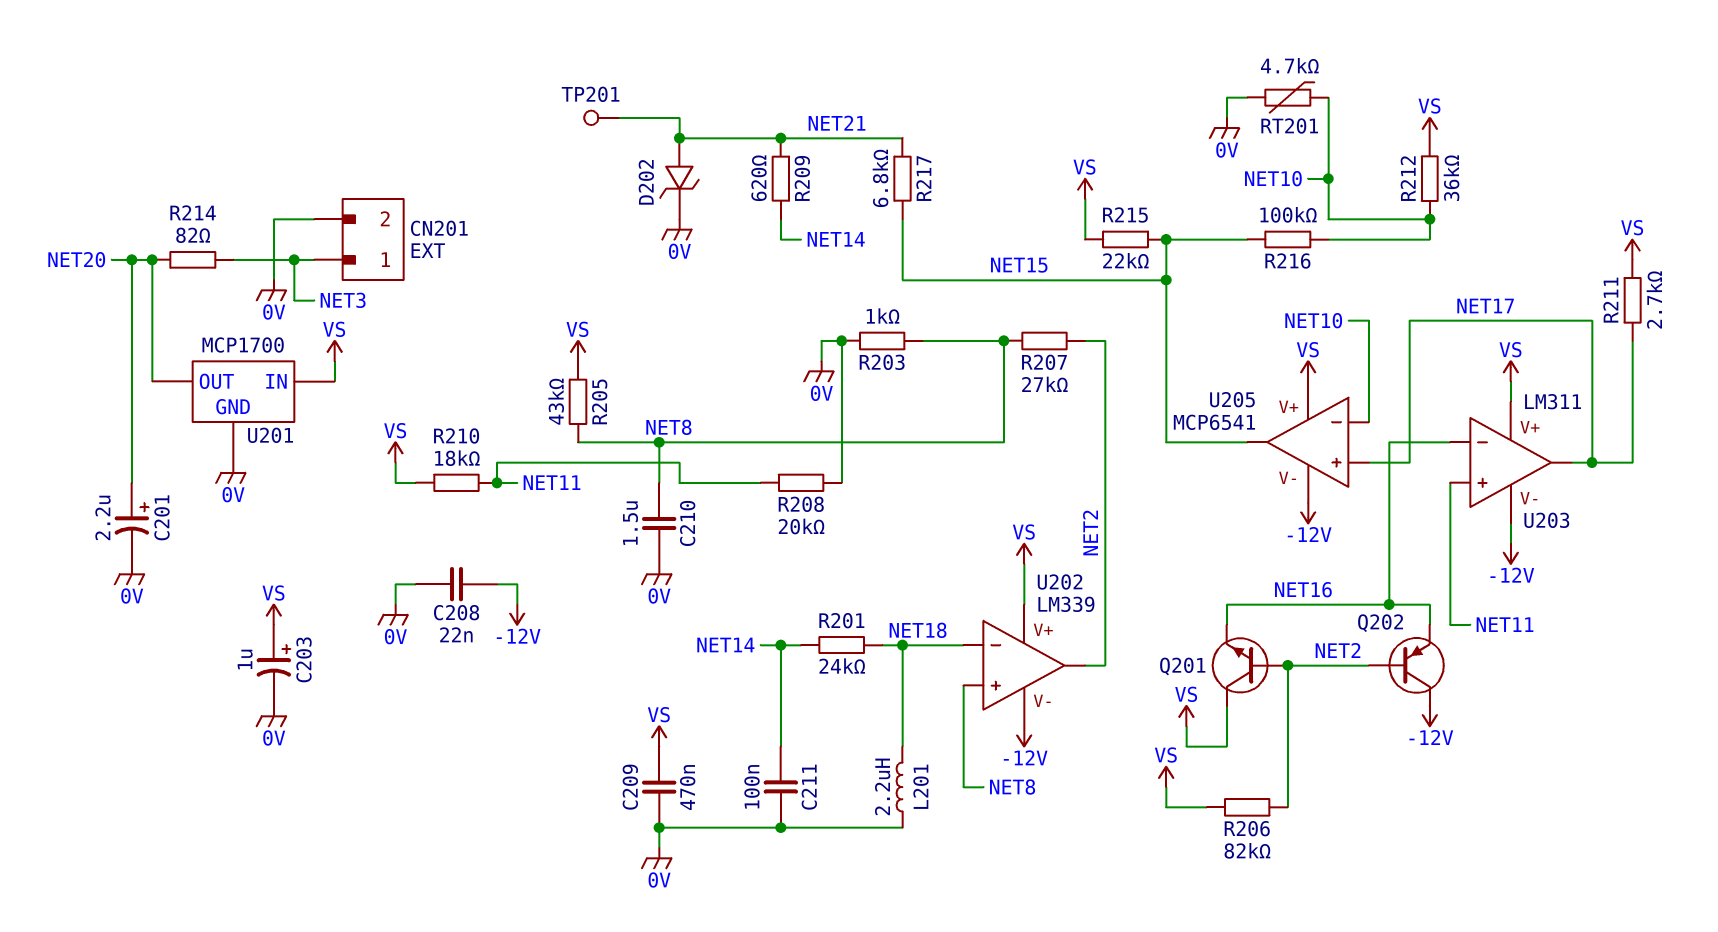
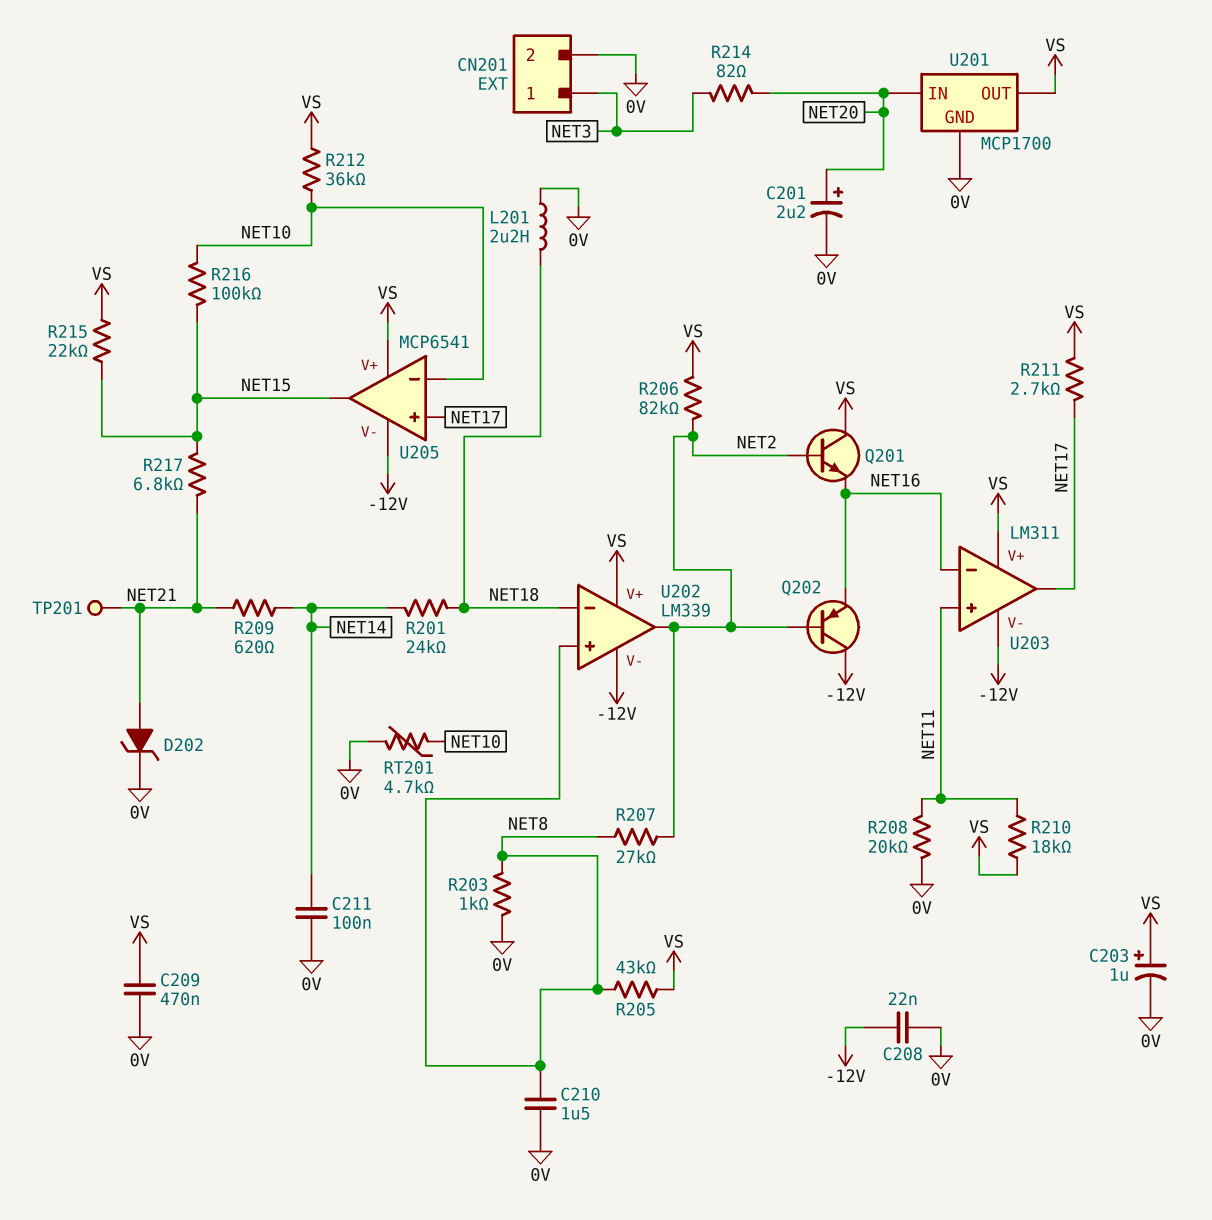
U201 pin IN: VS -> NET20
U201 pin OUT: NET20 -> VS

